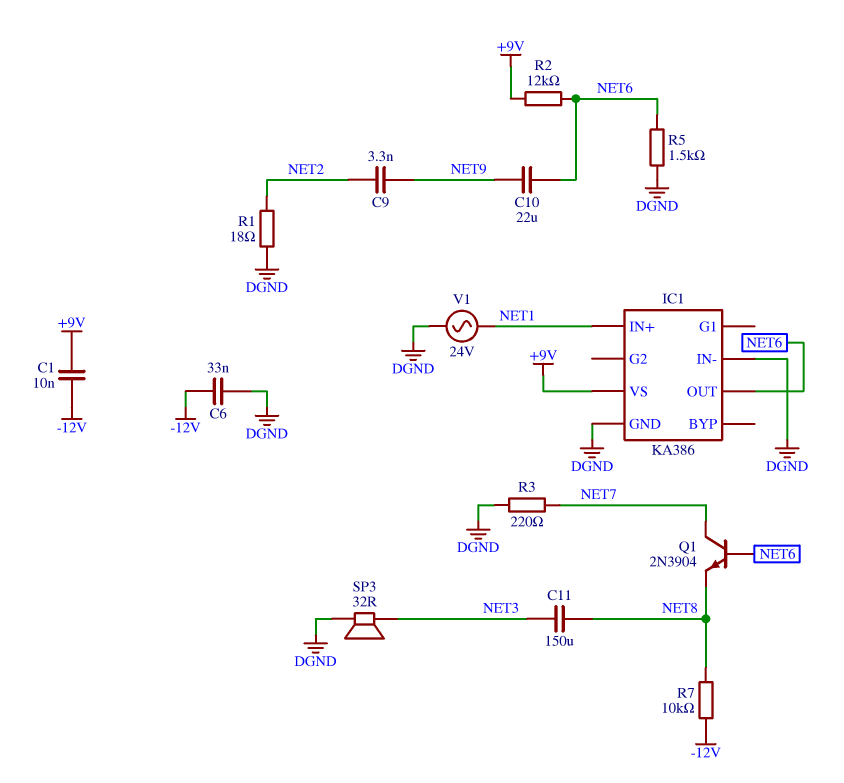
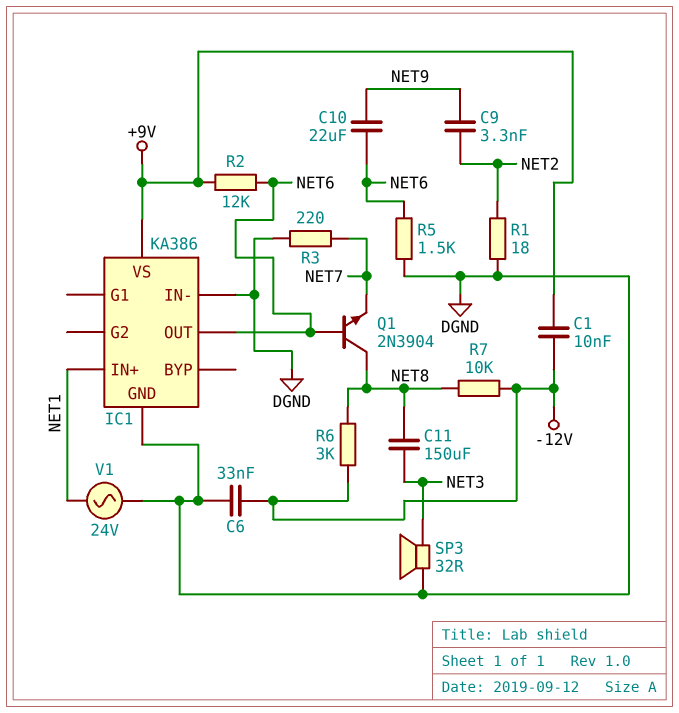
Q1: NPN 2N3904 (B NET6, C NET7, E NET8) -> NPN 2N3904 (B NET6, C NET8, E NET7)
R6: none -> 3k (-12V, NET8)

